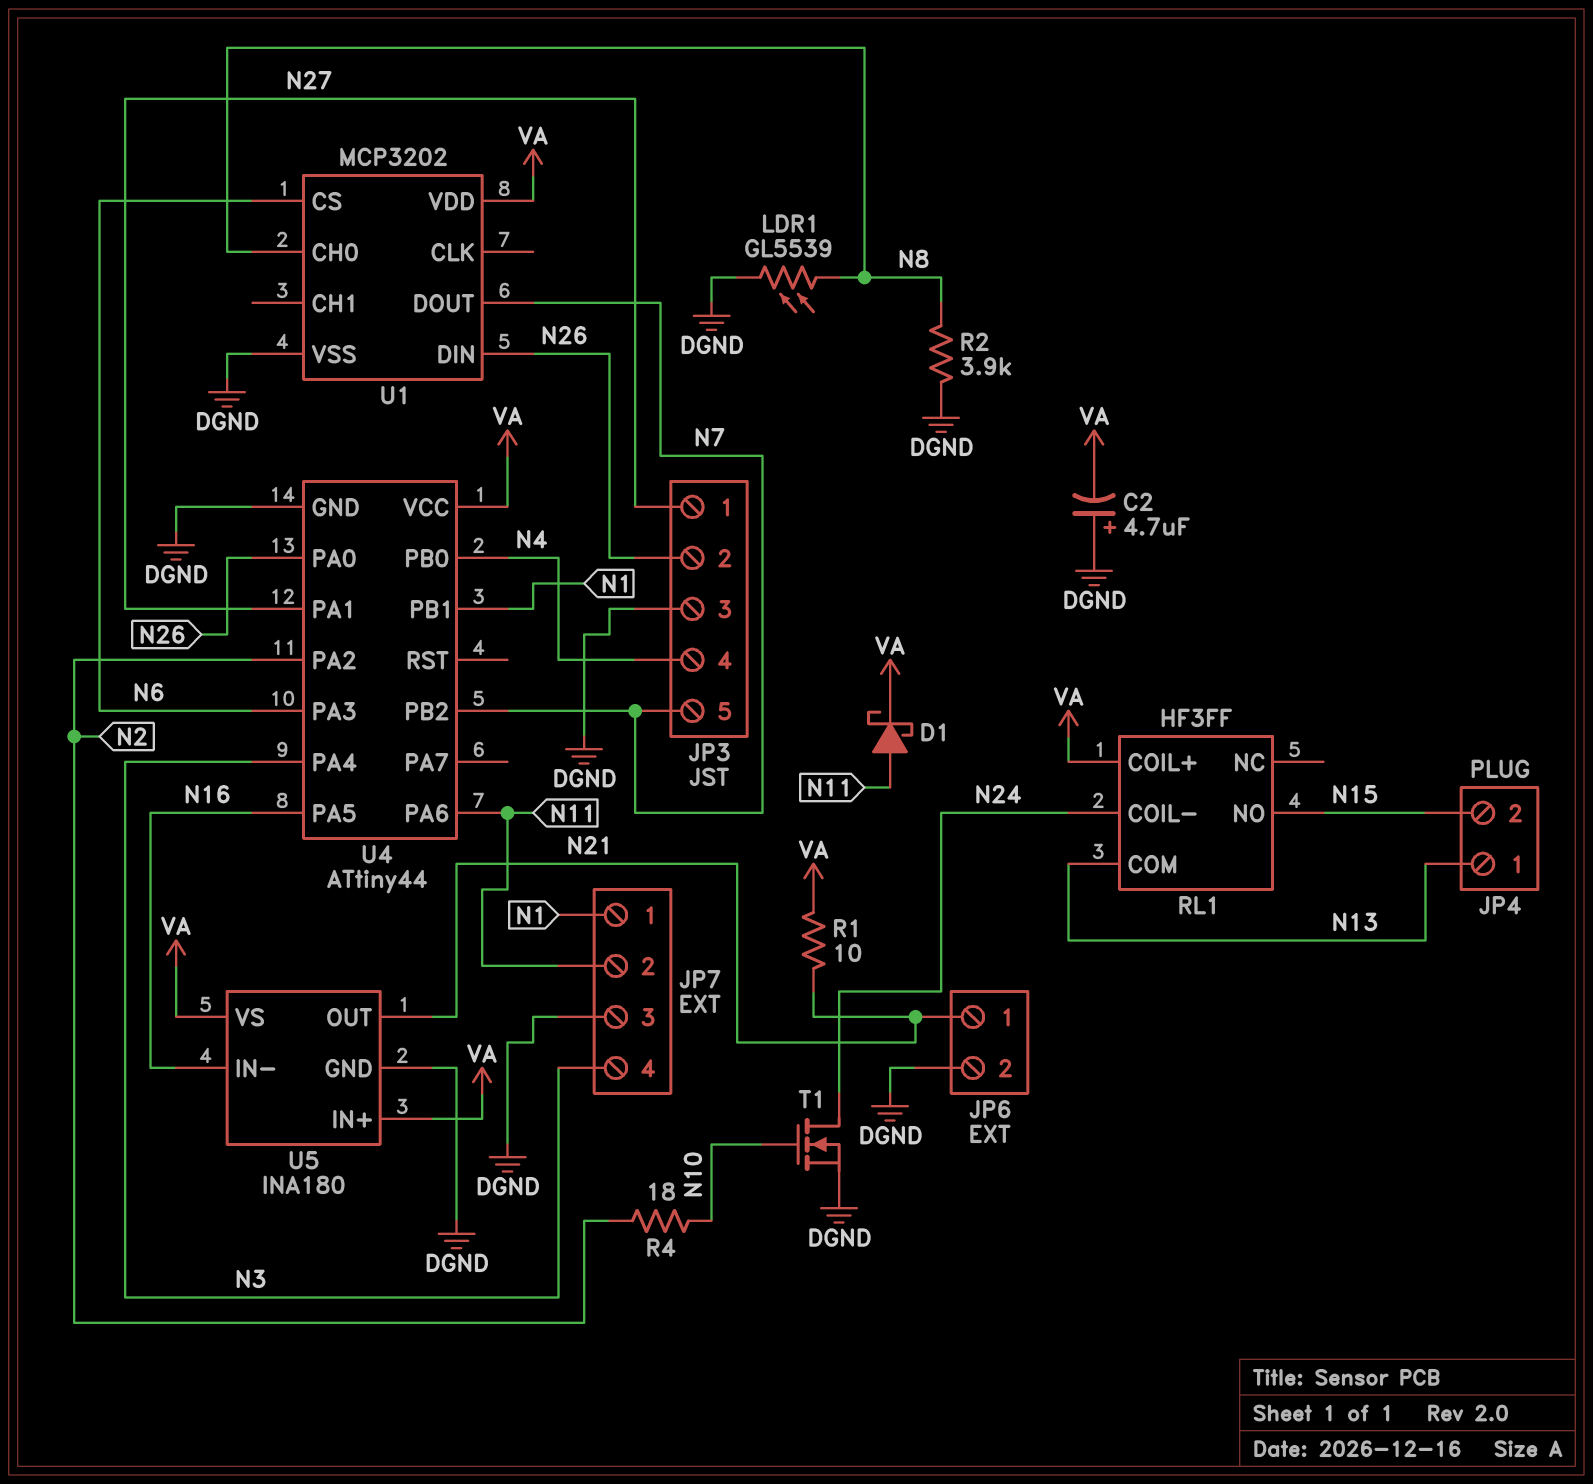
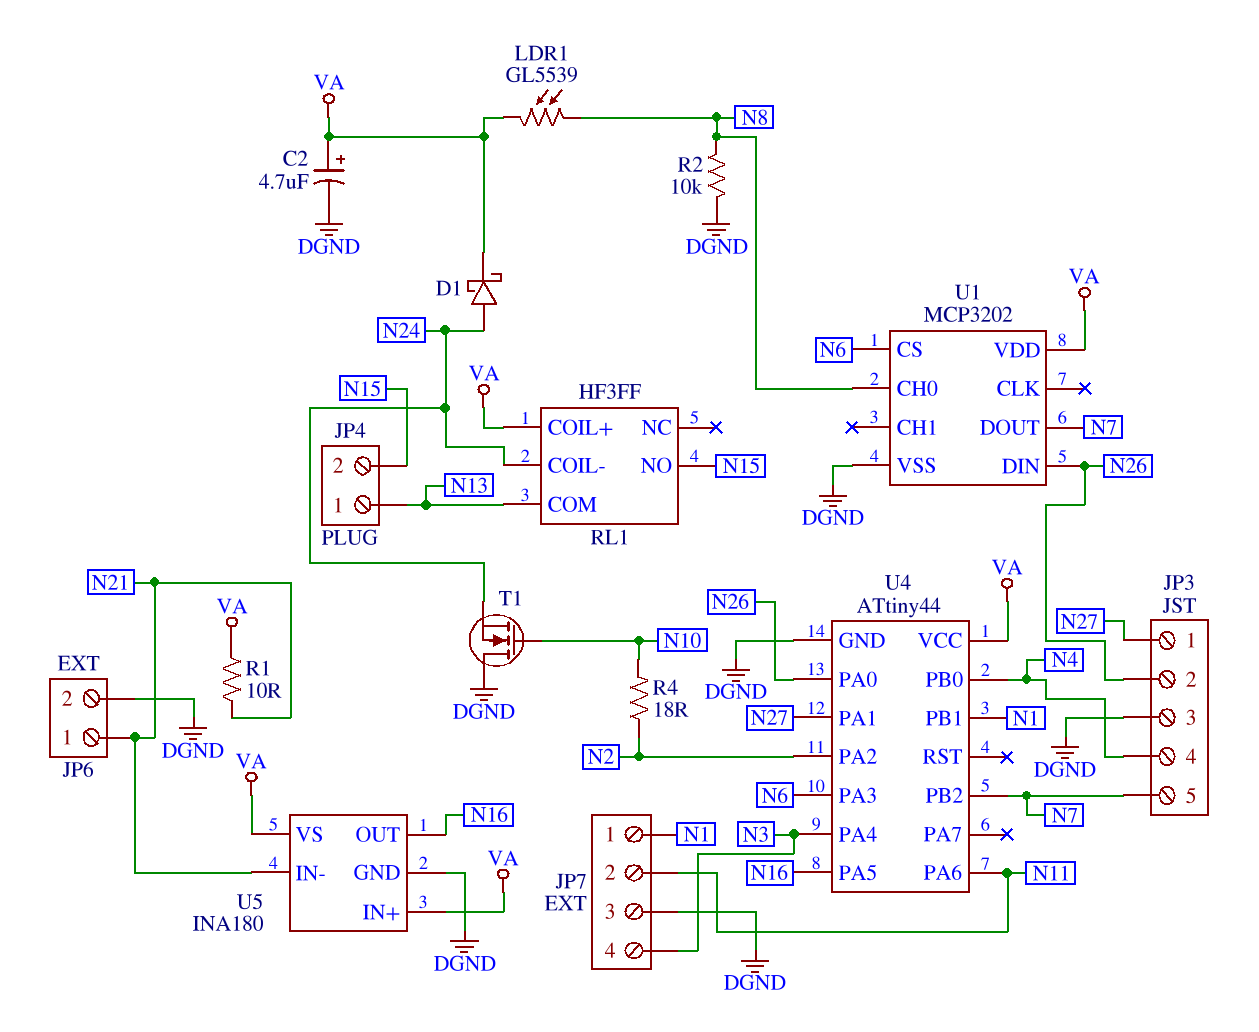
C2: 4.7uF (plus DGND, minus VA) -> 4.7uF (plus VA, minus DGND)
D1: schottky (A N11, K VA) -> schottky (A N24, K VA)
LDR1: GL5539 (DGND, N8) -> GL5539 (N8, VA)
R2: 3.9k (DGND, N8) -> 10k (DGND, N8)
T1: NMOS (G N10, D N24, S DGND) -> NMOS (G N10, D DGND, S N24)
U5 pin IN-: N16 -> N21
U5 pin OUT: N21 -> N16

